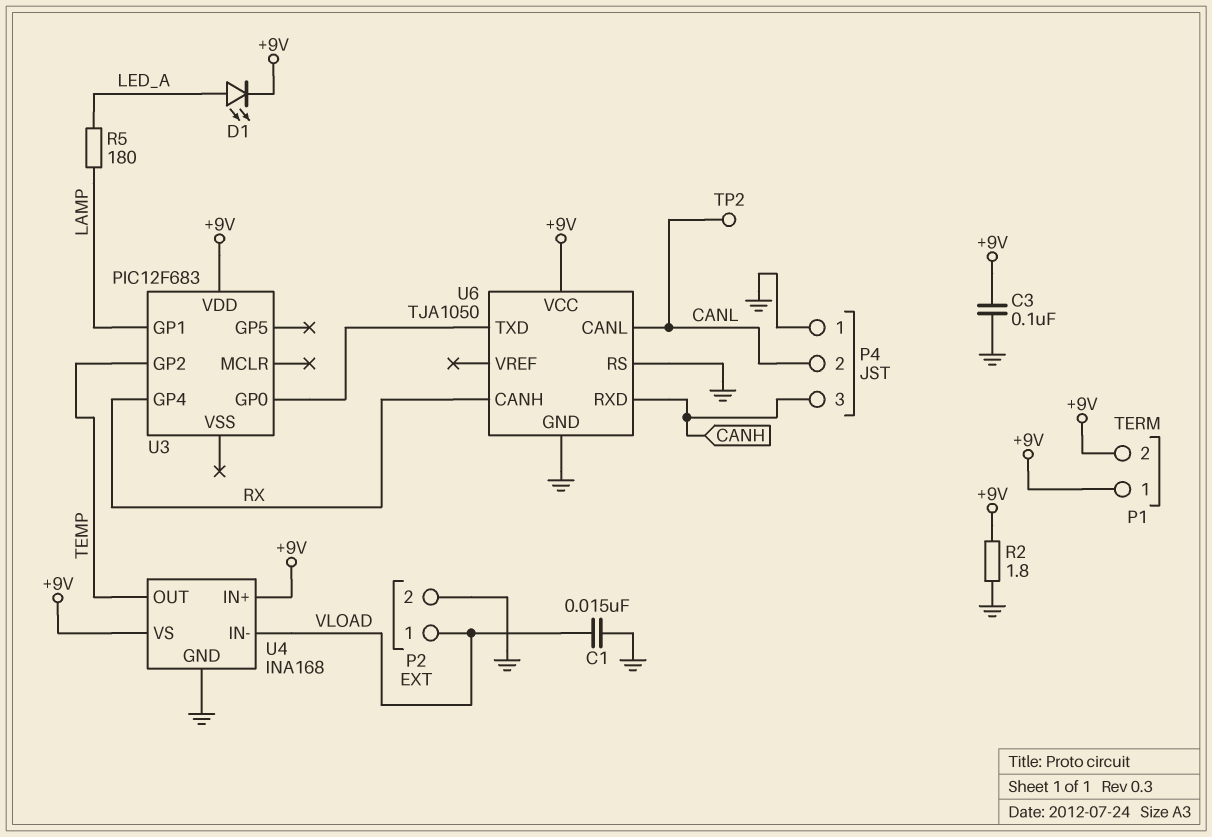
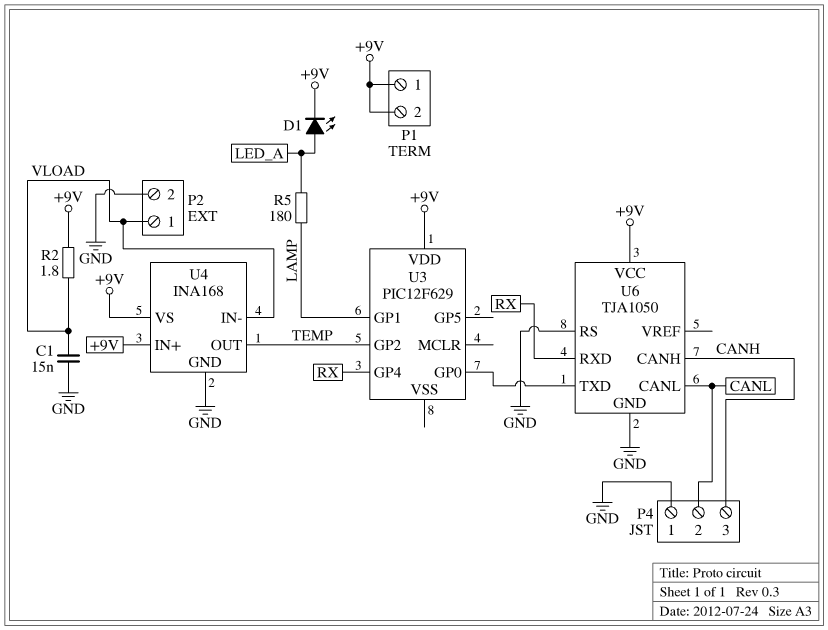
C3: 100nF (+9V, GND) -> none
R2: 1.8 (+9V, GND) -> 1.8 (+9V, VLOAD)
TP2: test point (CANL) -> none
U3: PIC12F683 -> PIC12F629
U6 pin CANH: RX -> CANH
U6 pin RXD: CANH -> RX

